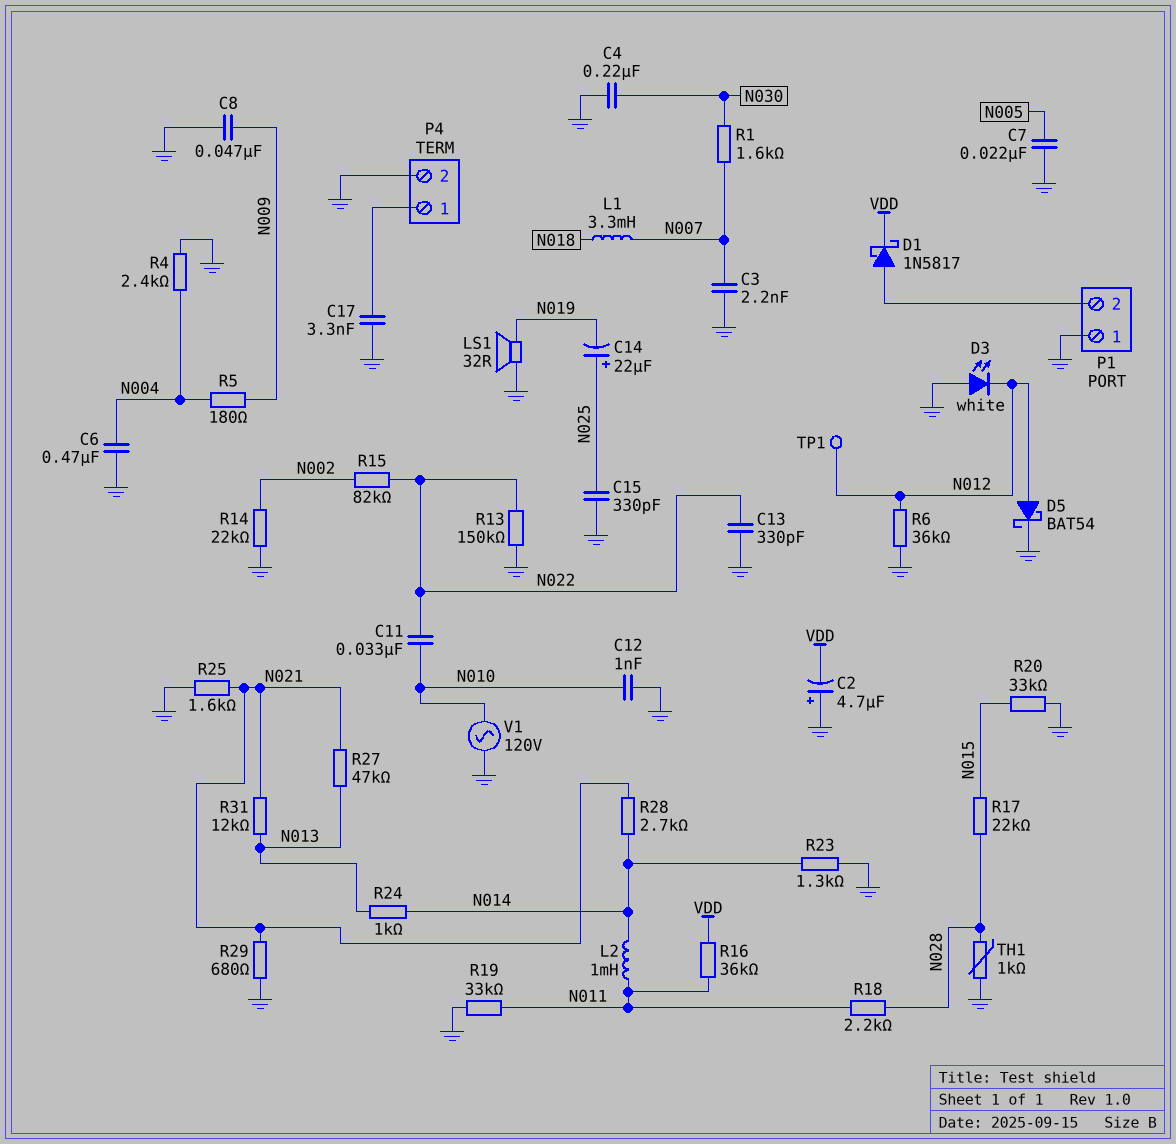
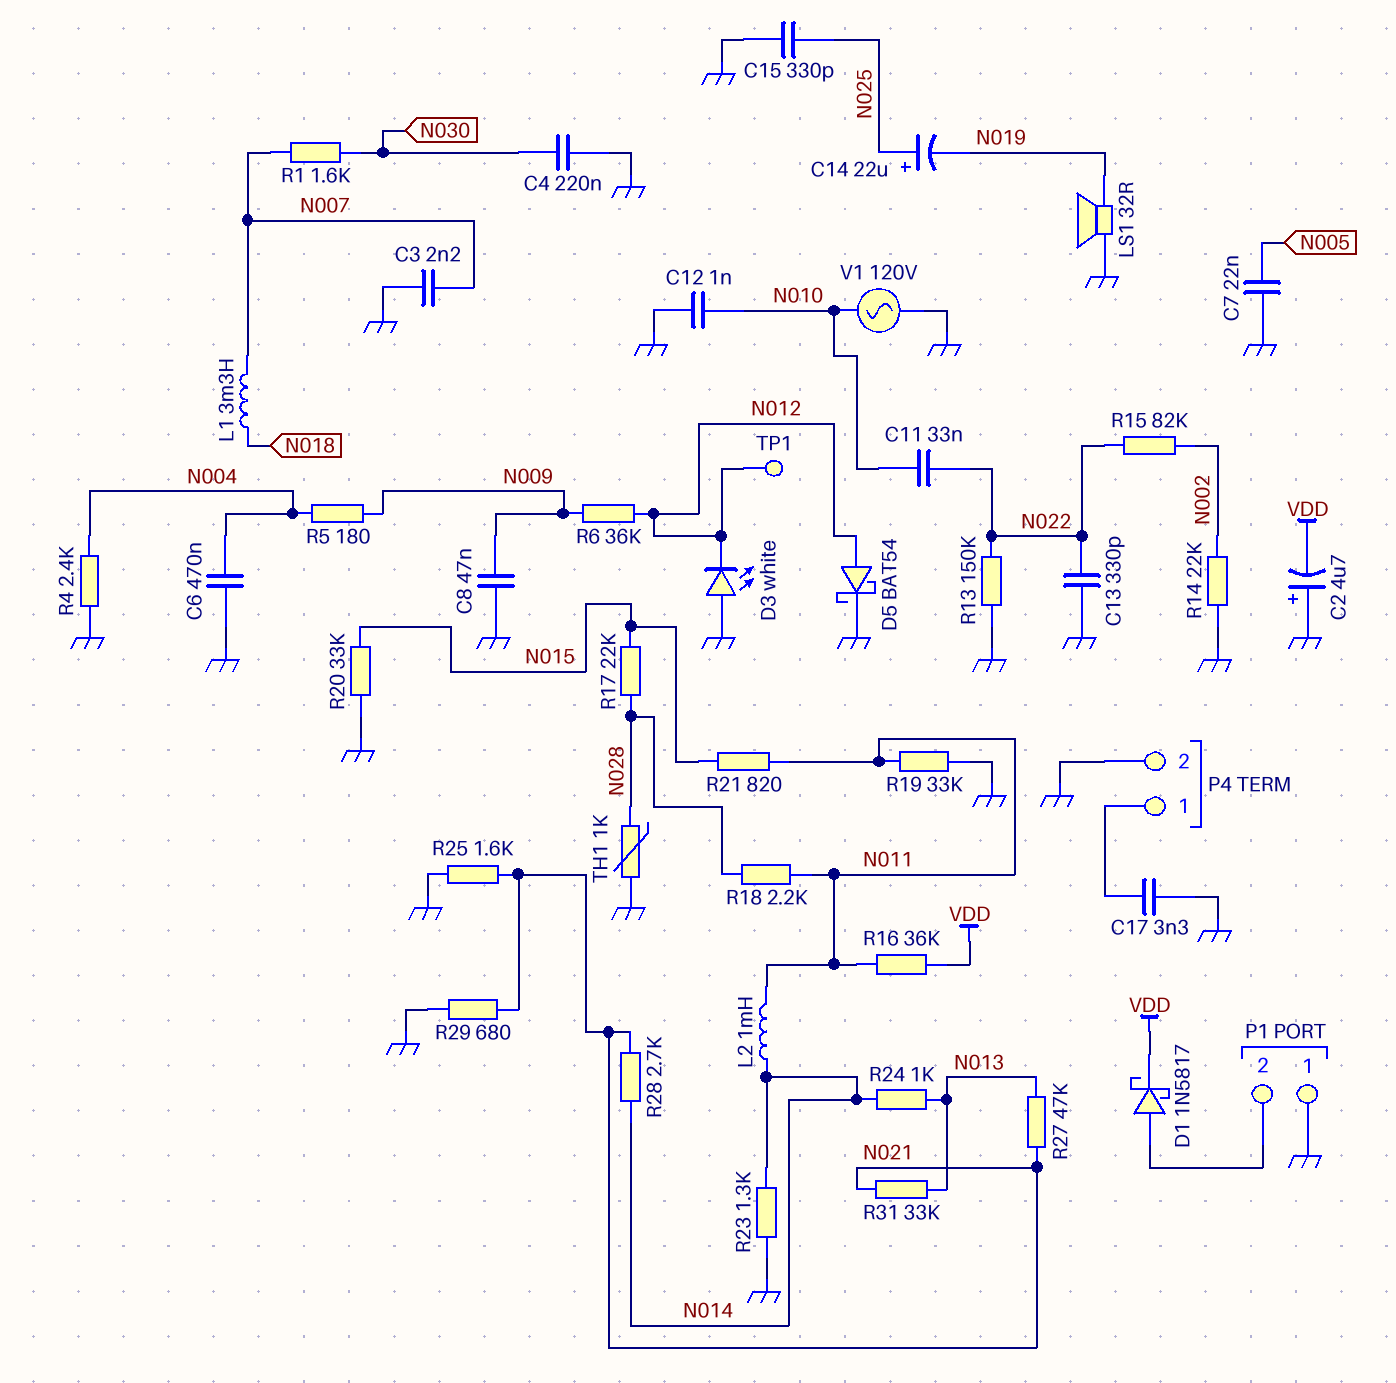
R6: 36k (GND, N012) -> 36k (N009, N012)
R21: none -> 820 (N011, N015)
R31: 12k (N013, N021) -> 33k (N013, N021)

